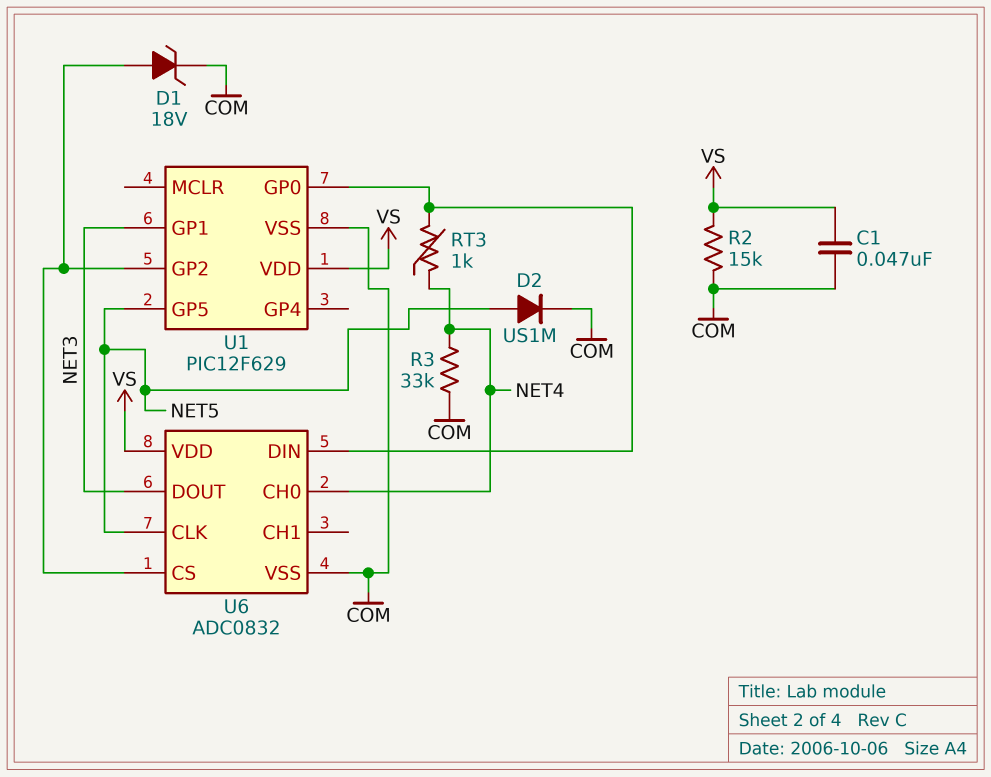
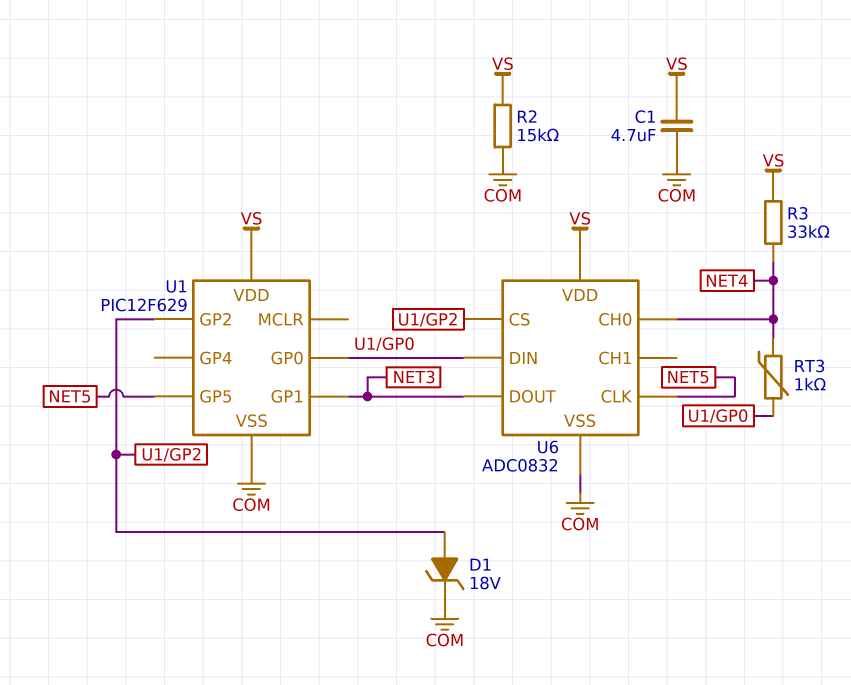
C1: 47nF (COM, VS) -> 4.7uF (COM, VS)
D2: diode US1M (A NET5, K COM) -> none
R3: 33k (COM, NET4) -> 33k (NET4, VS)

